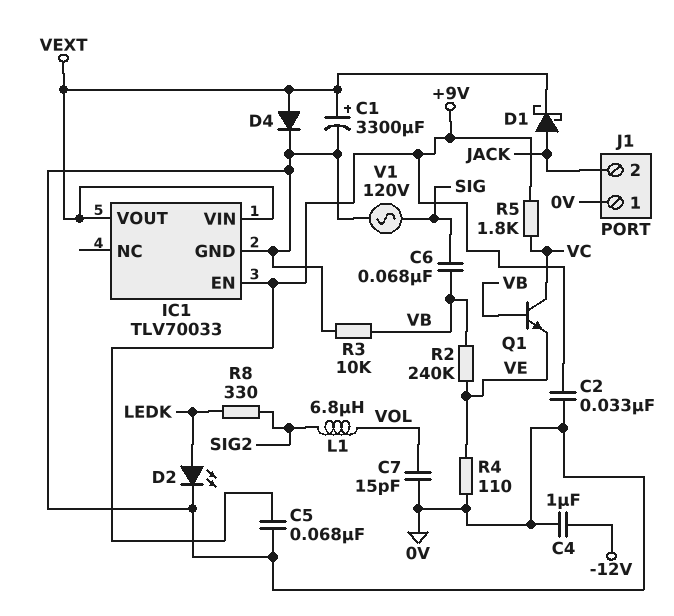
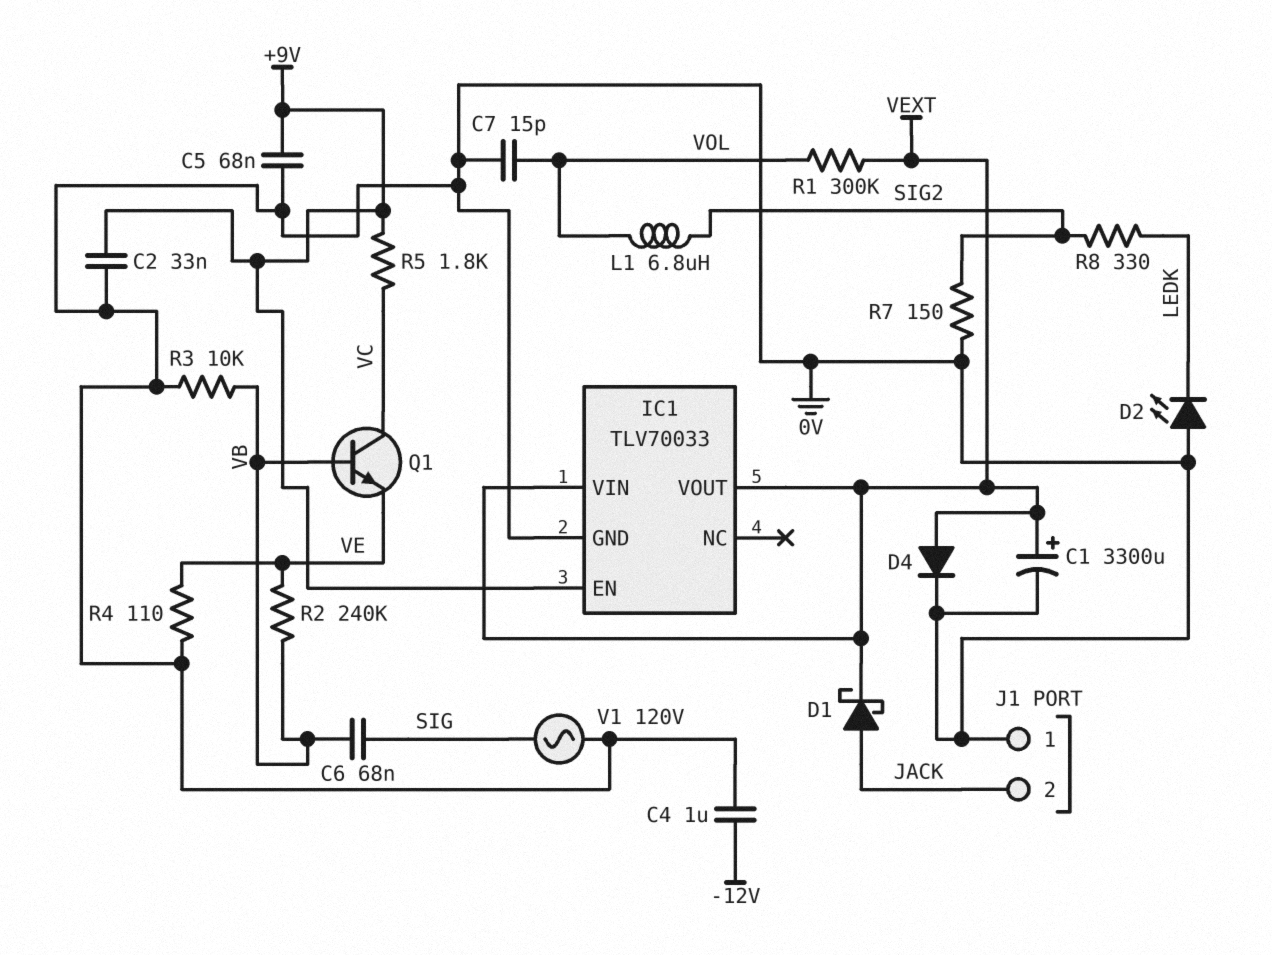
D2: LED (A LEDK, K 0V) -> LED (A 0V, K LEDK)
R1: none -> 300k (VEXT, VOL)
R7: none -> 150 (0V, SIG2)

